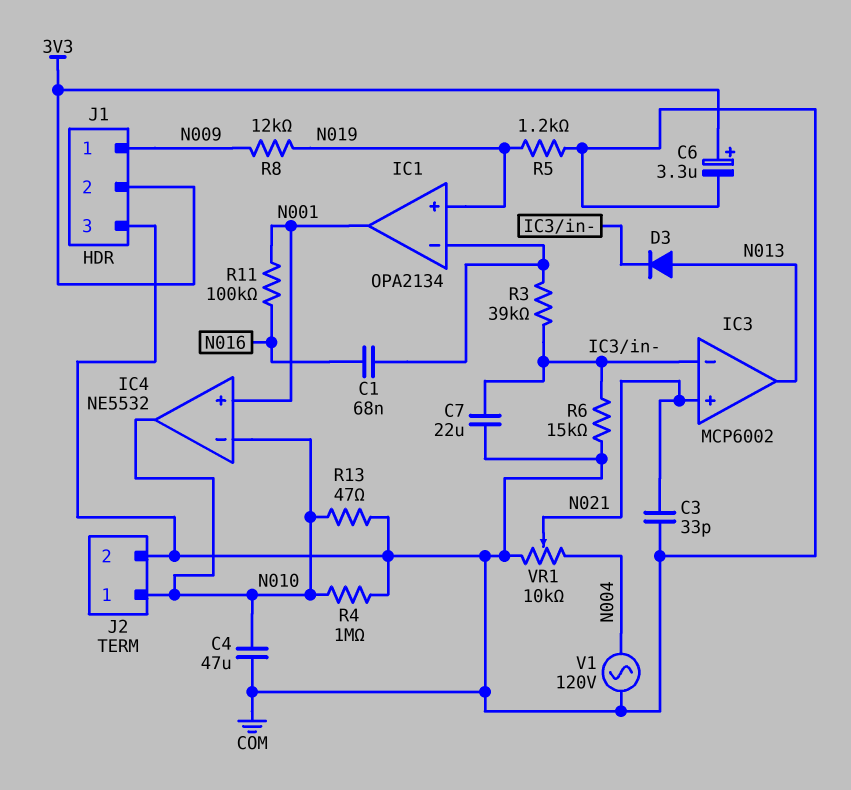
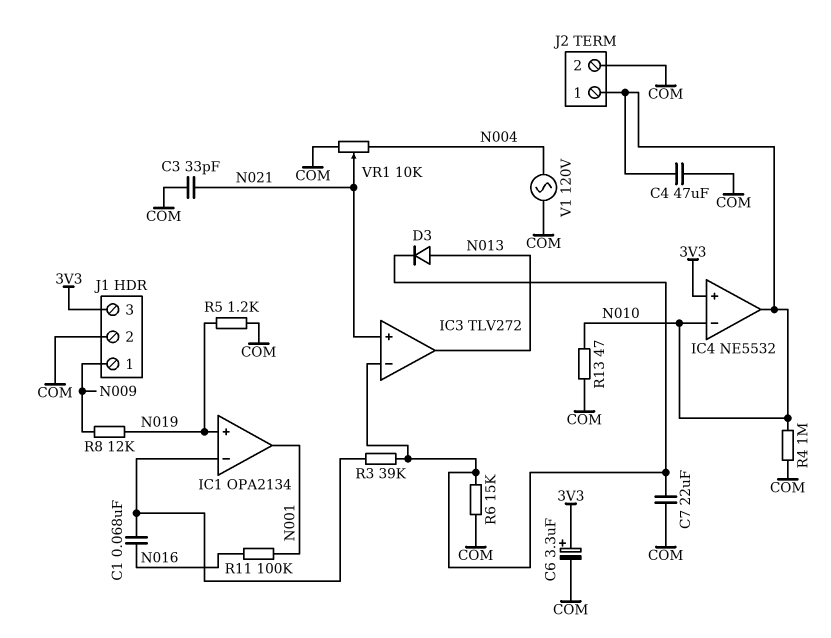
IC3: MCP6002 -> TLV272
IC4 pin in+: N001 -> 3V3
J1 pin 2: 3V3 -> COM
J1 pin 3: COM -> 3V3

